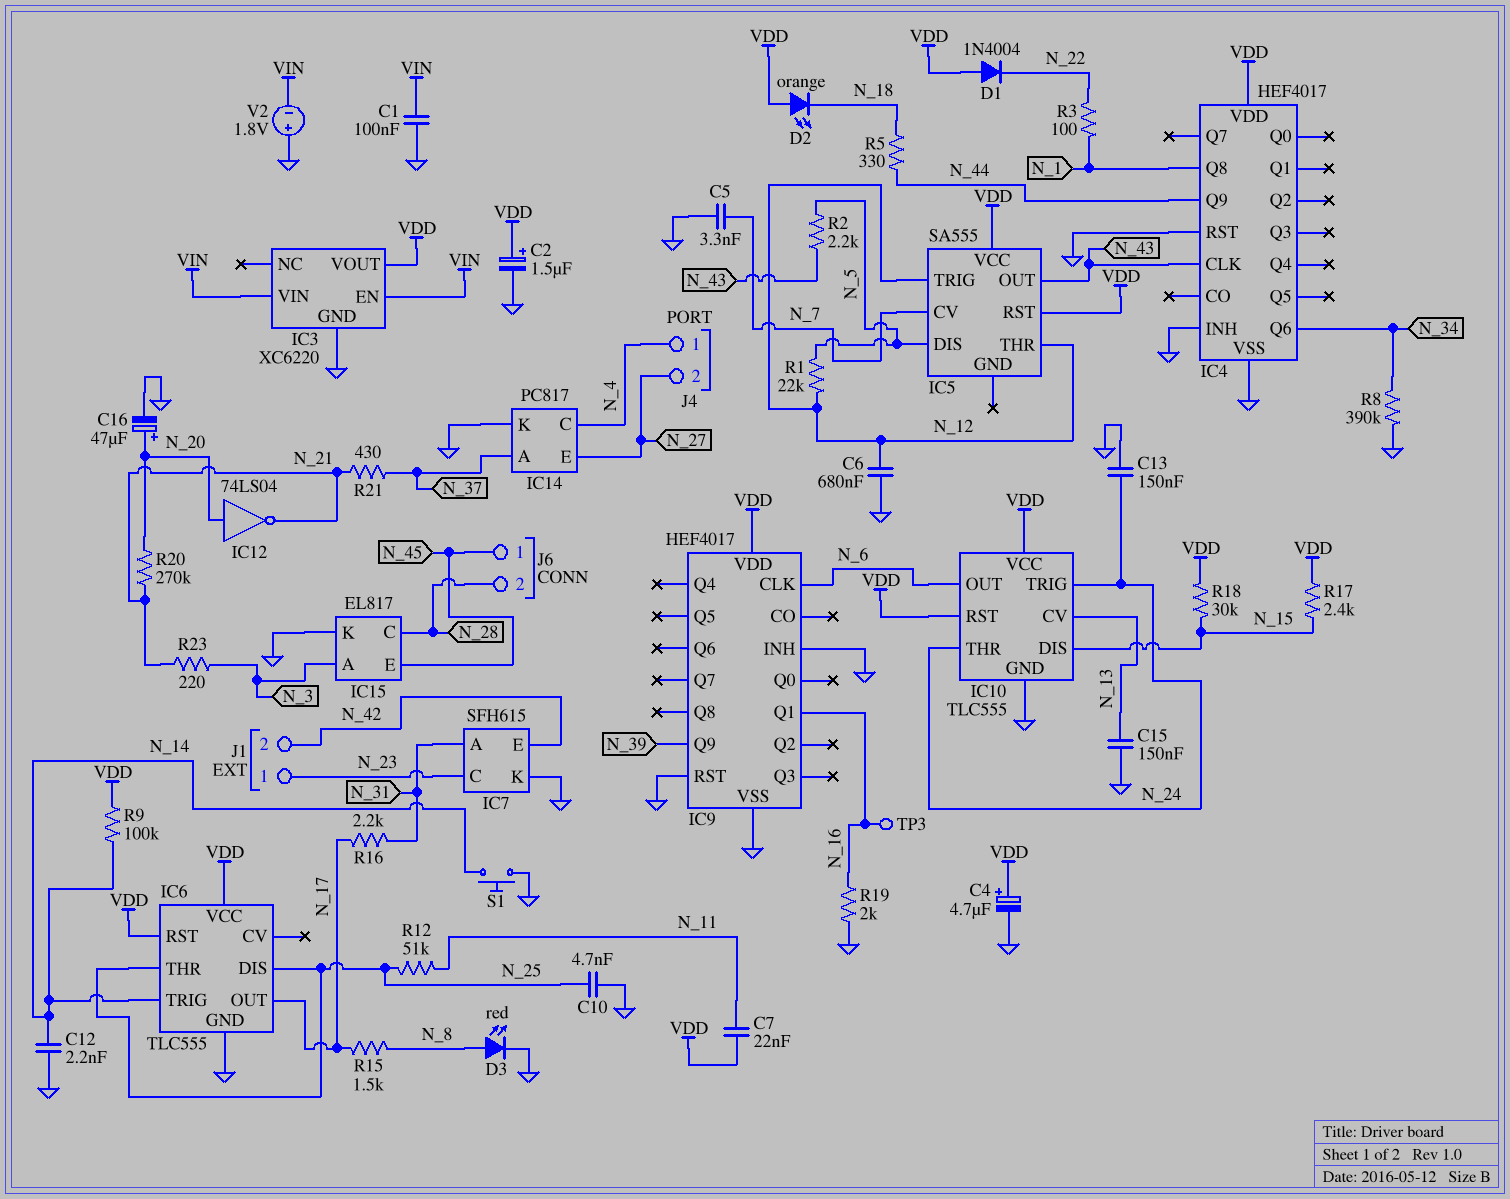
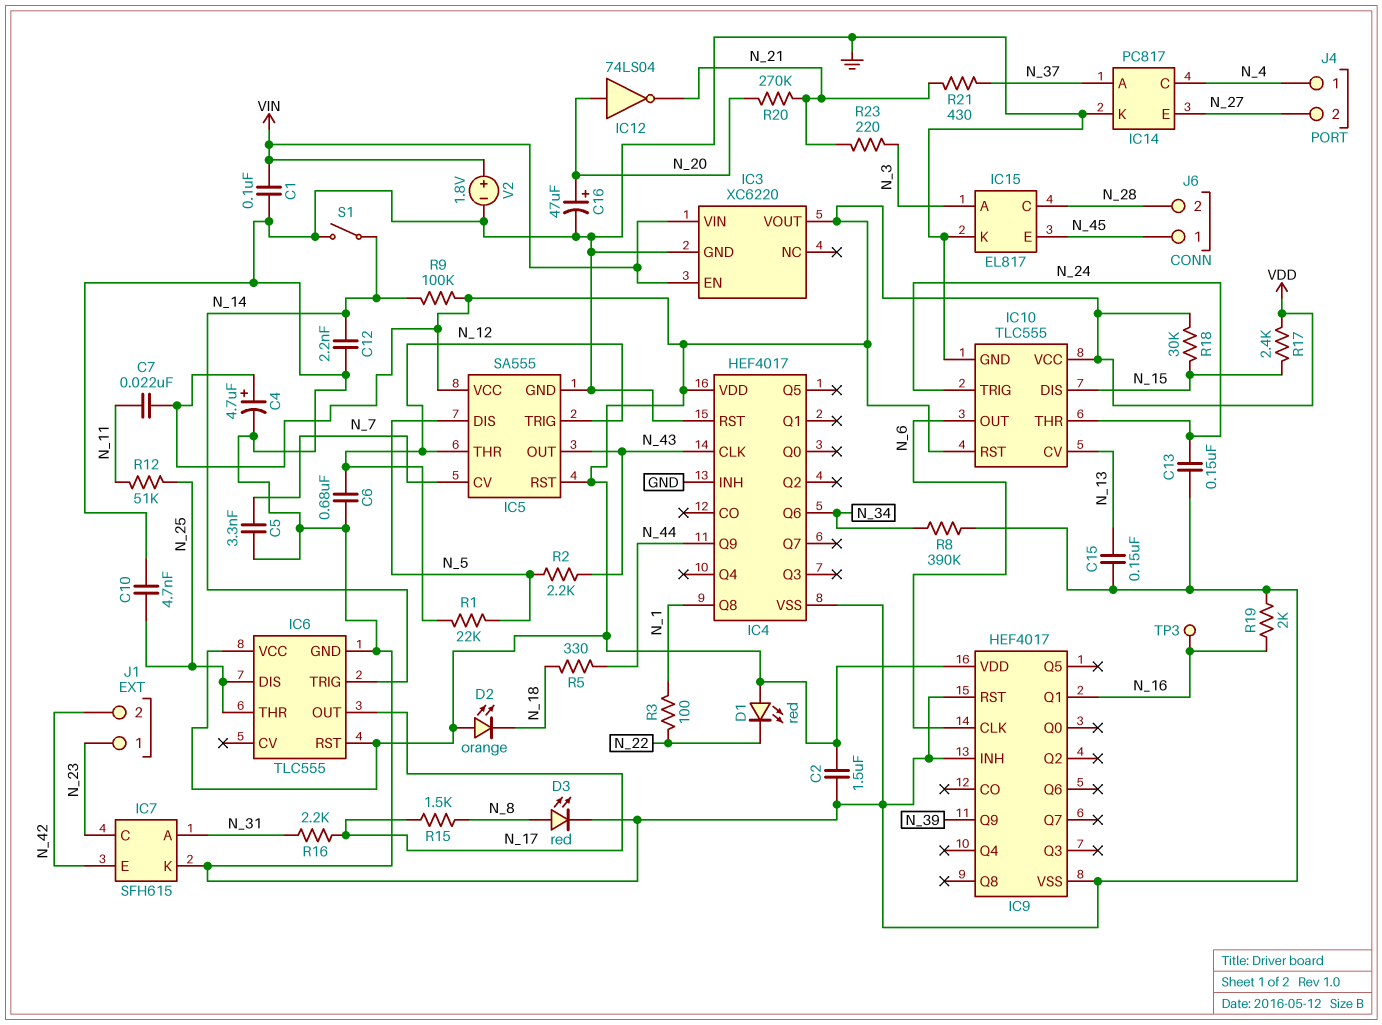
C2: 1.5uF (plus VDD, minus GND) -> 1.5uF (GND, VDD)
D1: diode 1N4004 (A VDD, K N_22) -> LED red (A VDD, K N_22)
IC5 pin GND: none -> GND
S1: button (GND, N_14) -> switch (GND, N_14)
V2: 1.8V (plus GND, minus VIN) -> 1.8V (plus VIN, minus GND)

